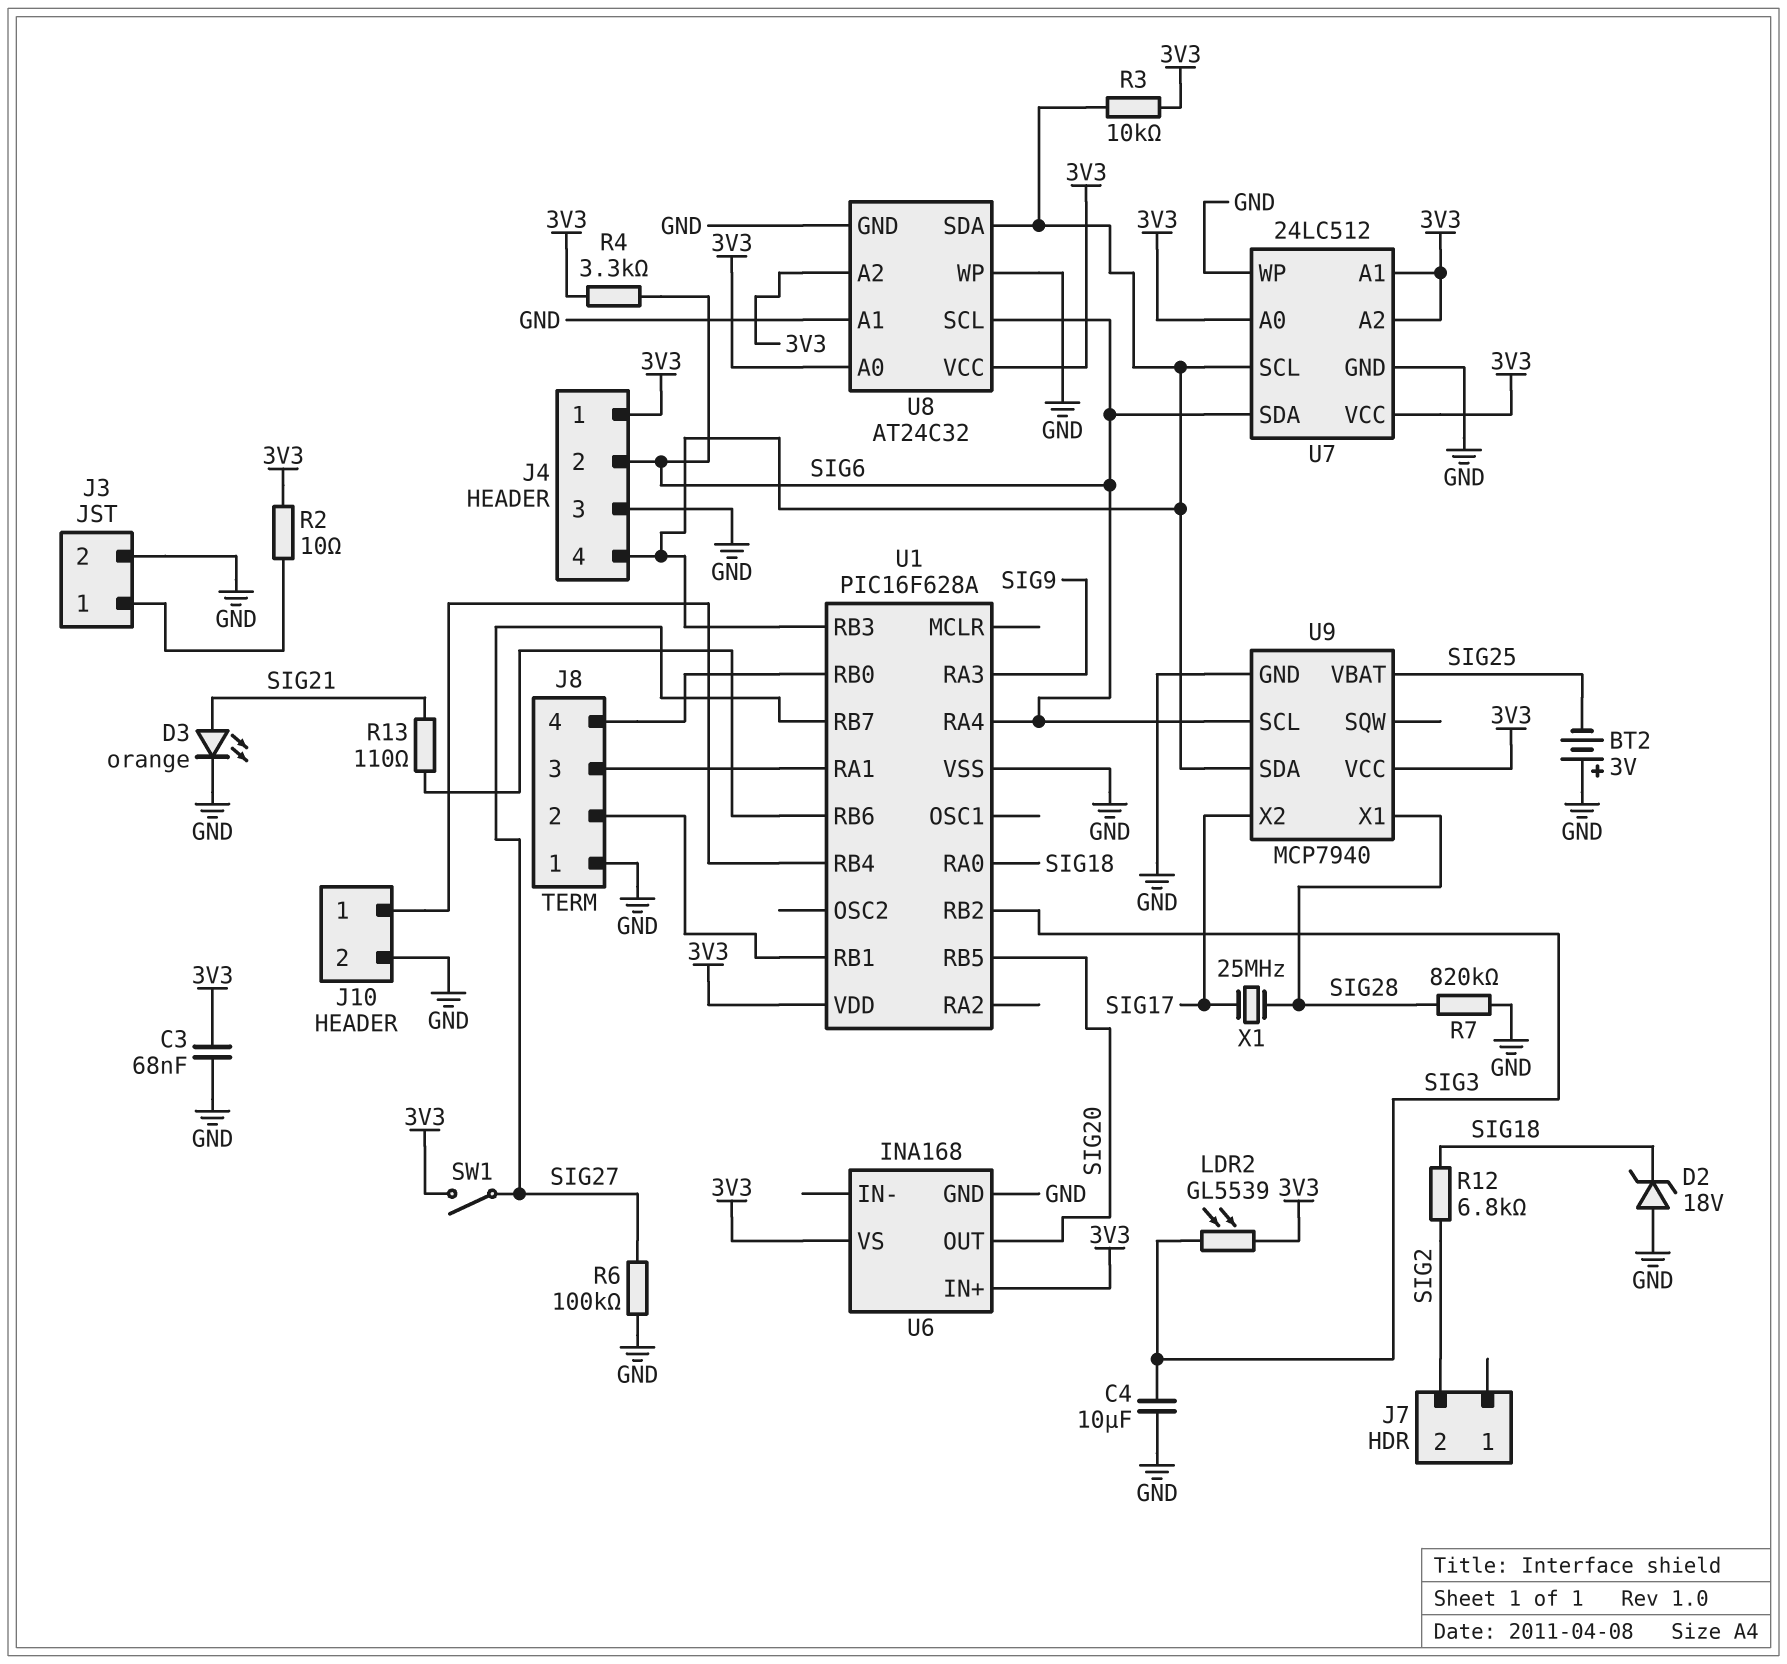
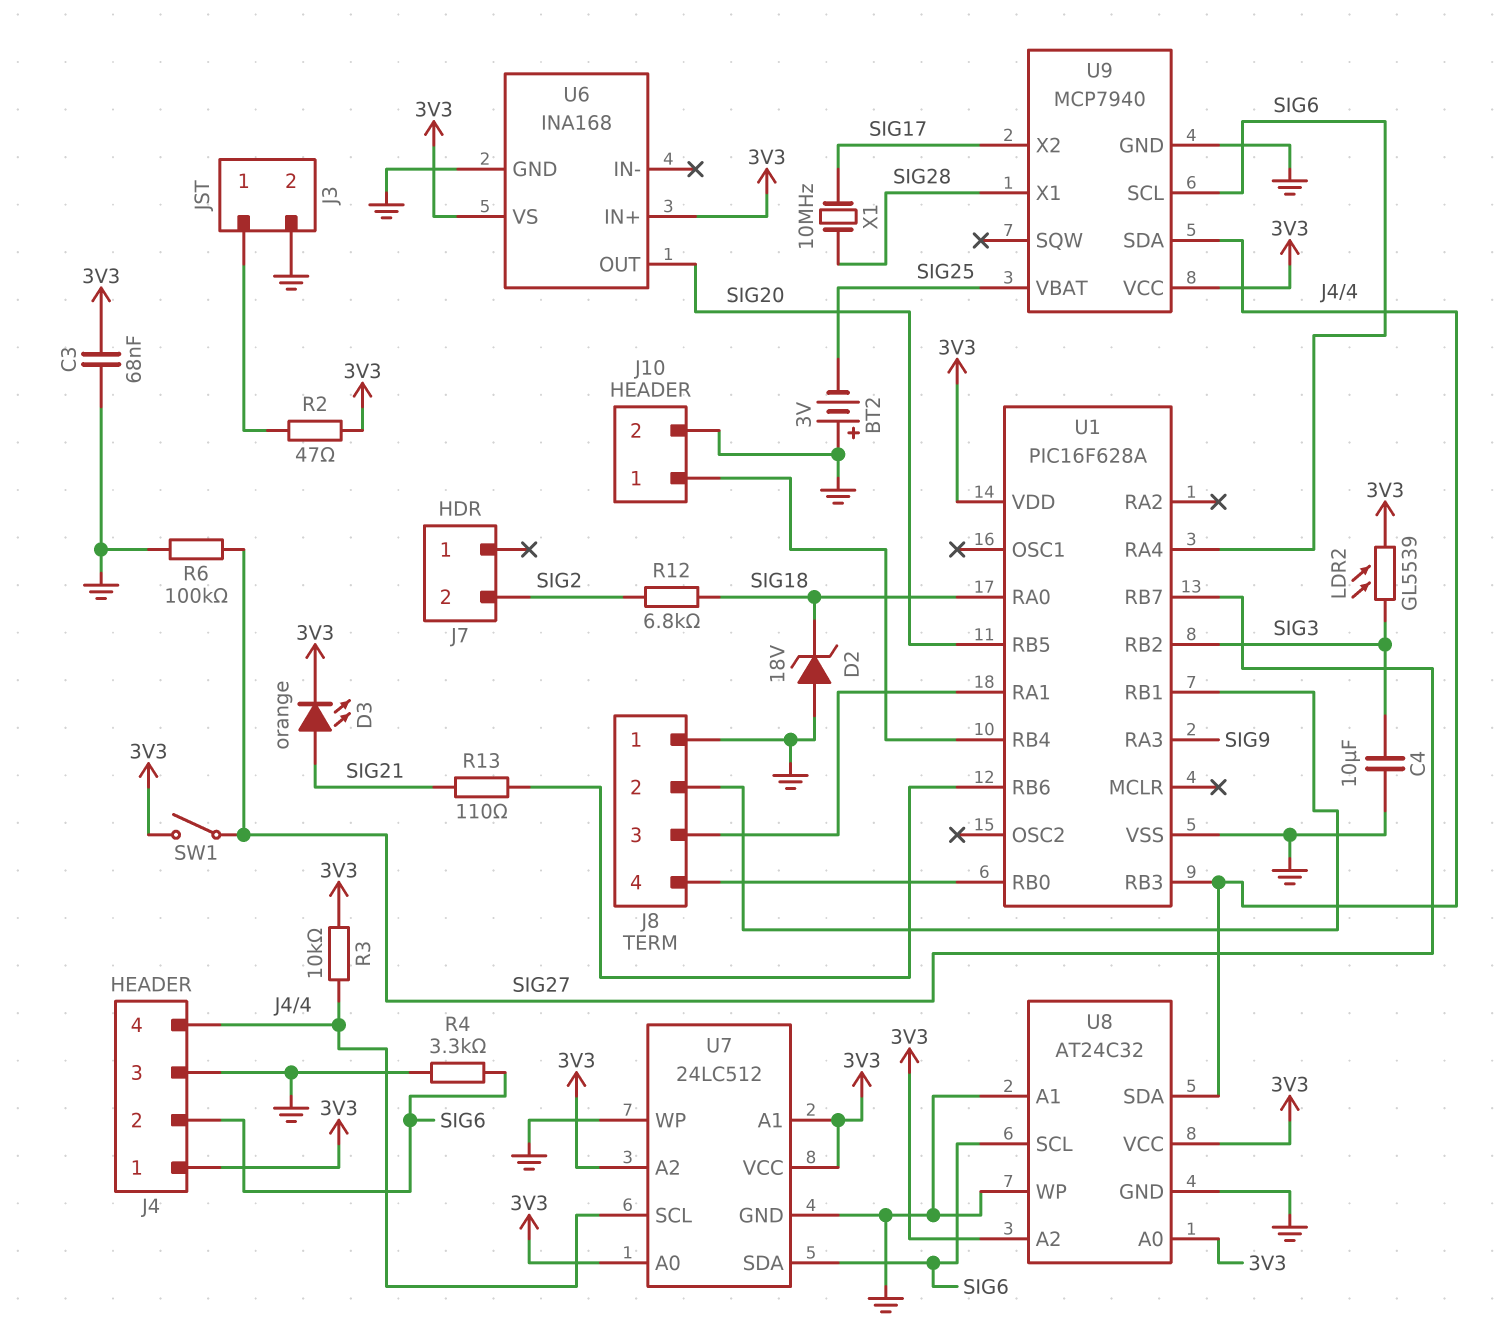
D3: LED orange (A SIG21, K GND) -> LED orange (A SIG21, K 3V3)
R2: 10 (3V3, J3/1) -> 47 (3V3, J3/1)
R4: 3.3k (3V3, SIG6) -> 3.3k (GND, SIG6)
R7: 820k (GND, SIG28) -> none
X1: 25MHz (SIG17, SIG28) -> 10MHz (SIG17, SIG28)

